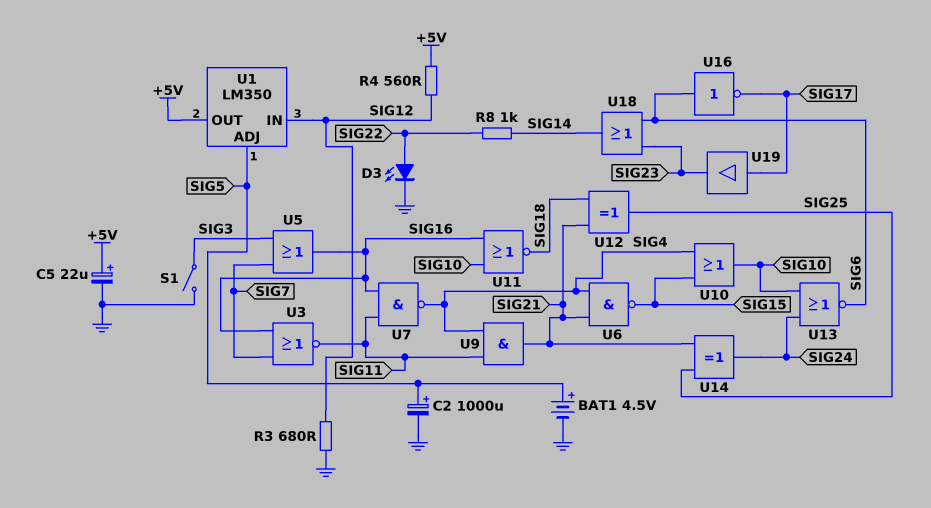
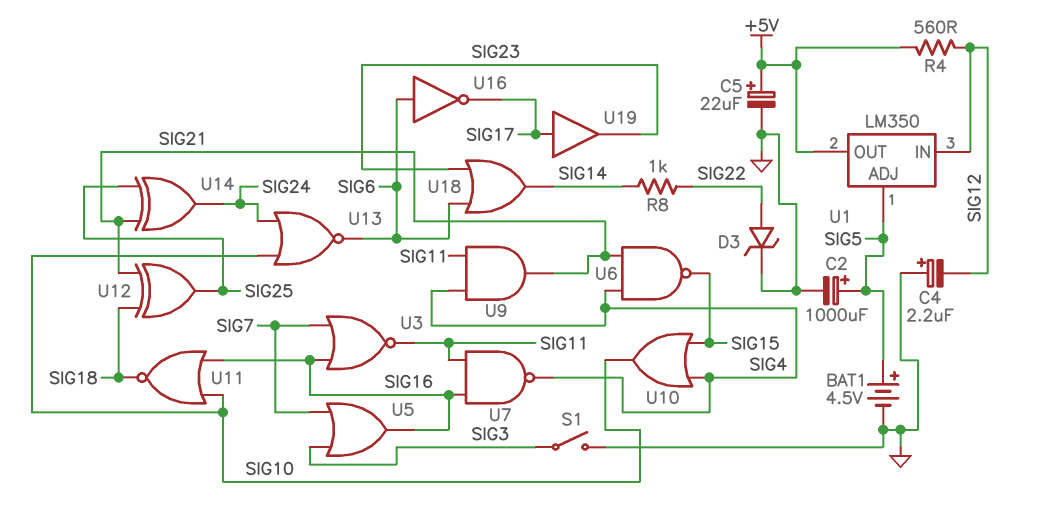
C4: none -> 2.2uF (plus GND, minus SIG12)
D3: LED (A SIG22, K GND) -> zener (A SIG22, K GND)
R3: 680 (GND, SIG12) -> none

